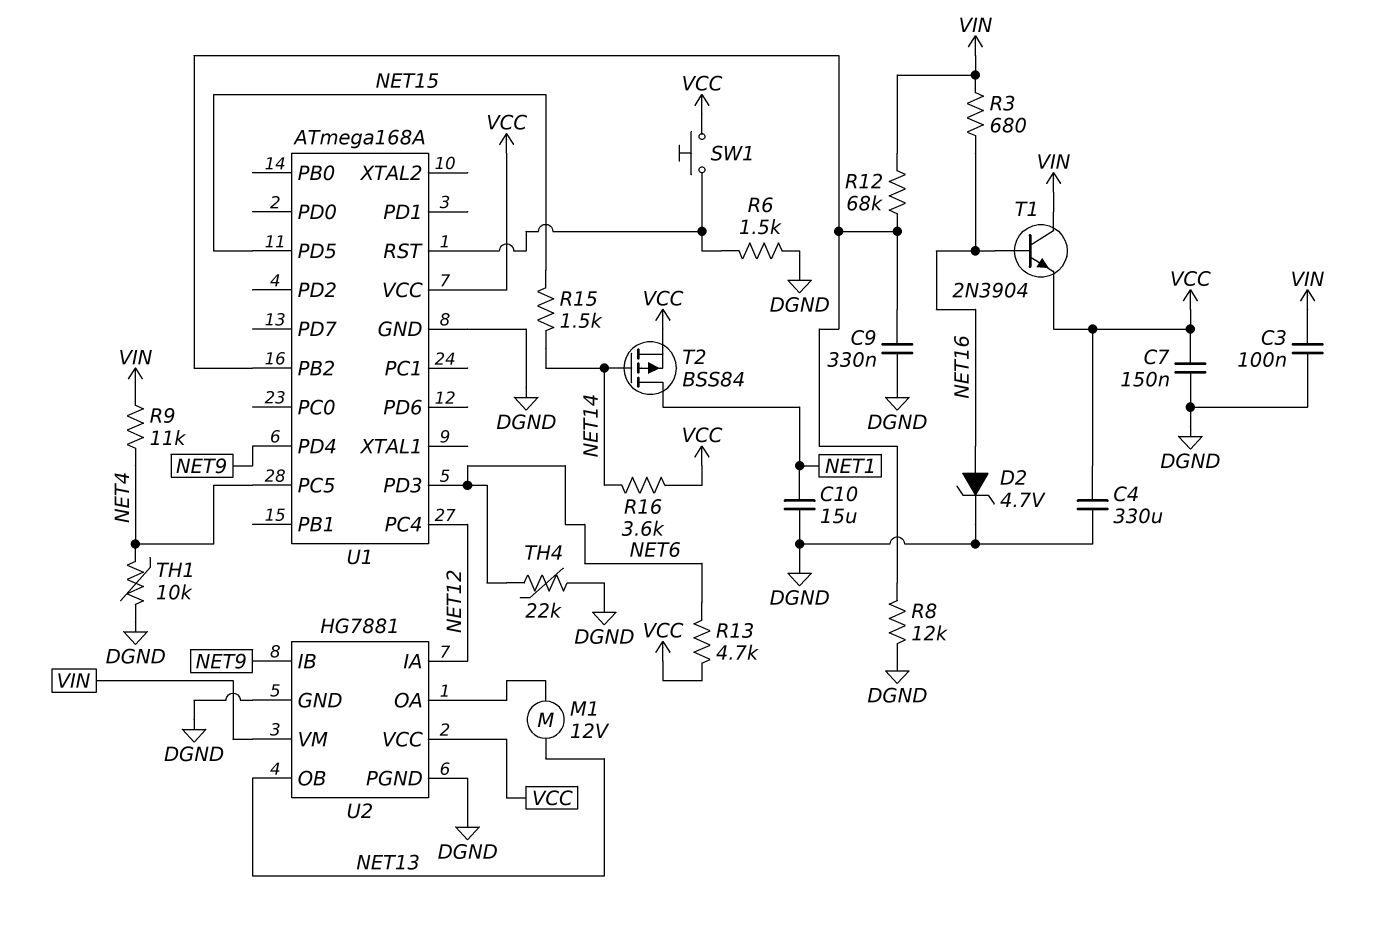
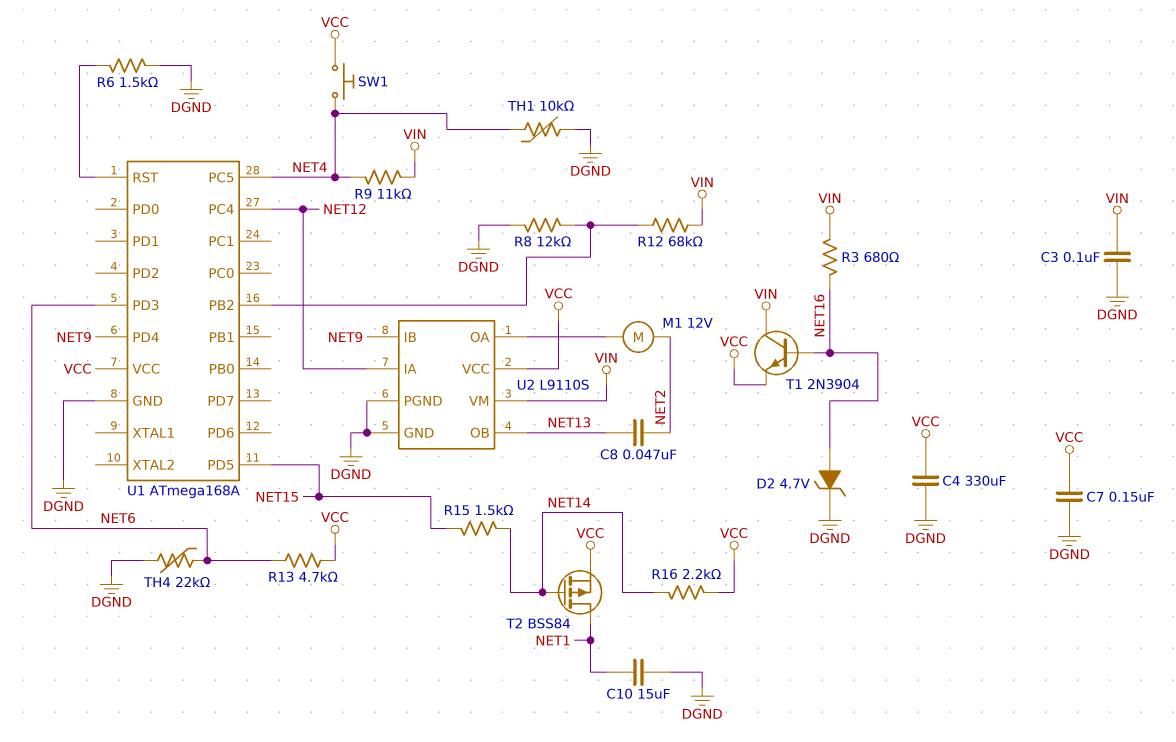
C8: none -> 47nF (NET2, NET13)
C9: 330nF (DGND, U1/PB2) -> none
M1: motor 12V (NET13, U2/OA) -> motor 12V (NET2, U2/OA)
R16: 3.6k (NET14, VCC) -> 2.2k (NET14, VCC)
SW1: button (U1/RST, VCC) -> button (NET4, VCC)
U2: HG7881 -> L9110S

